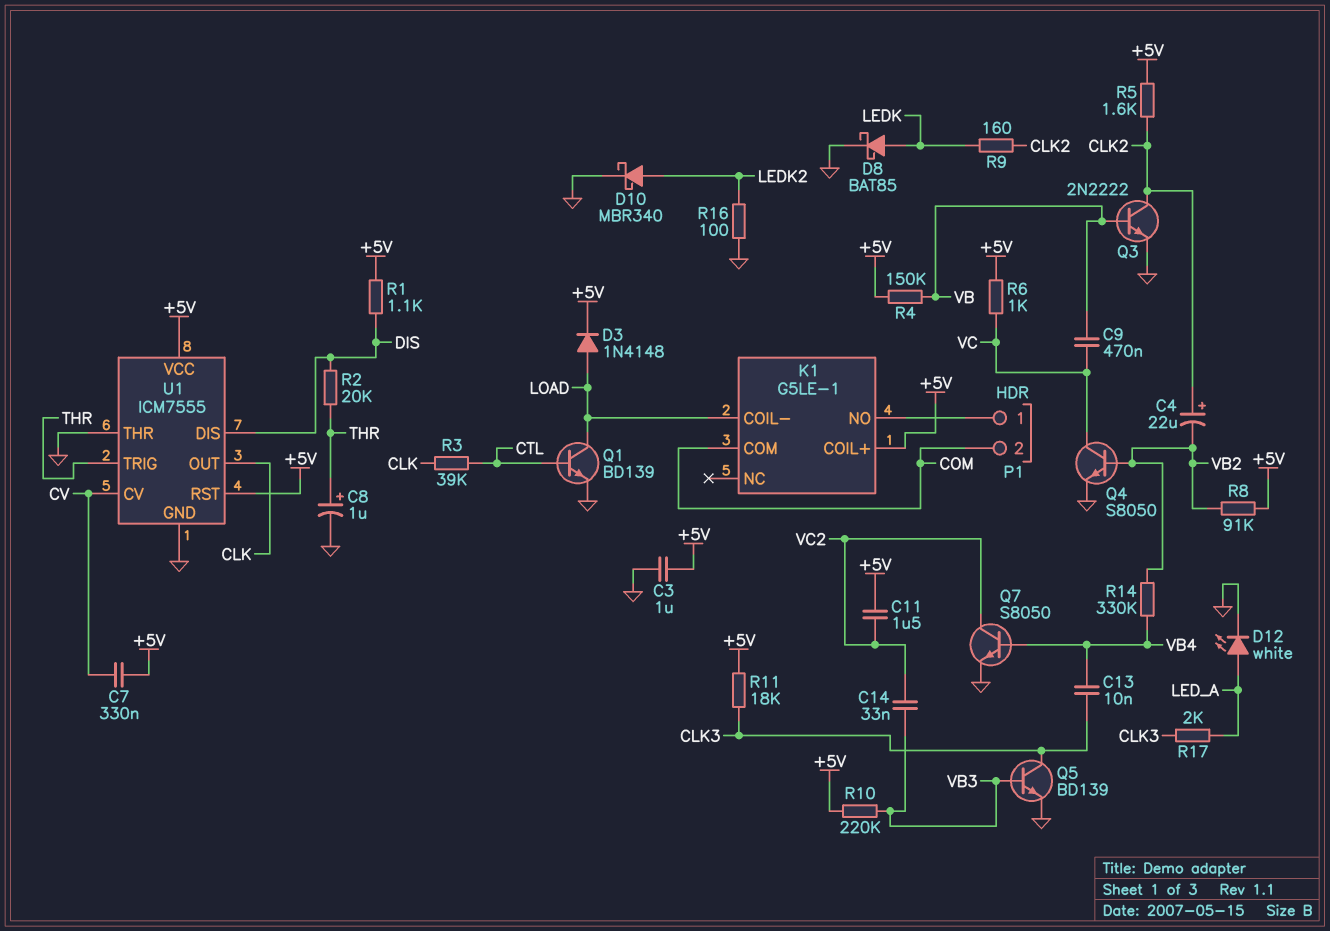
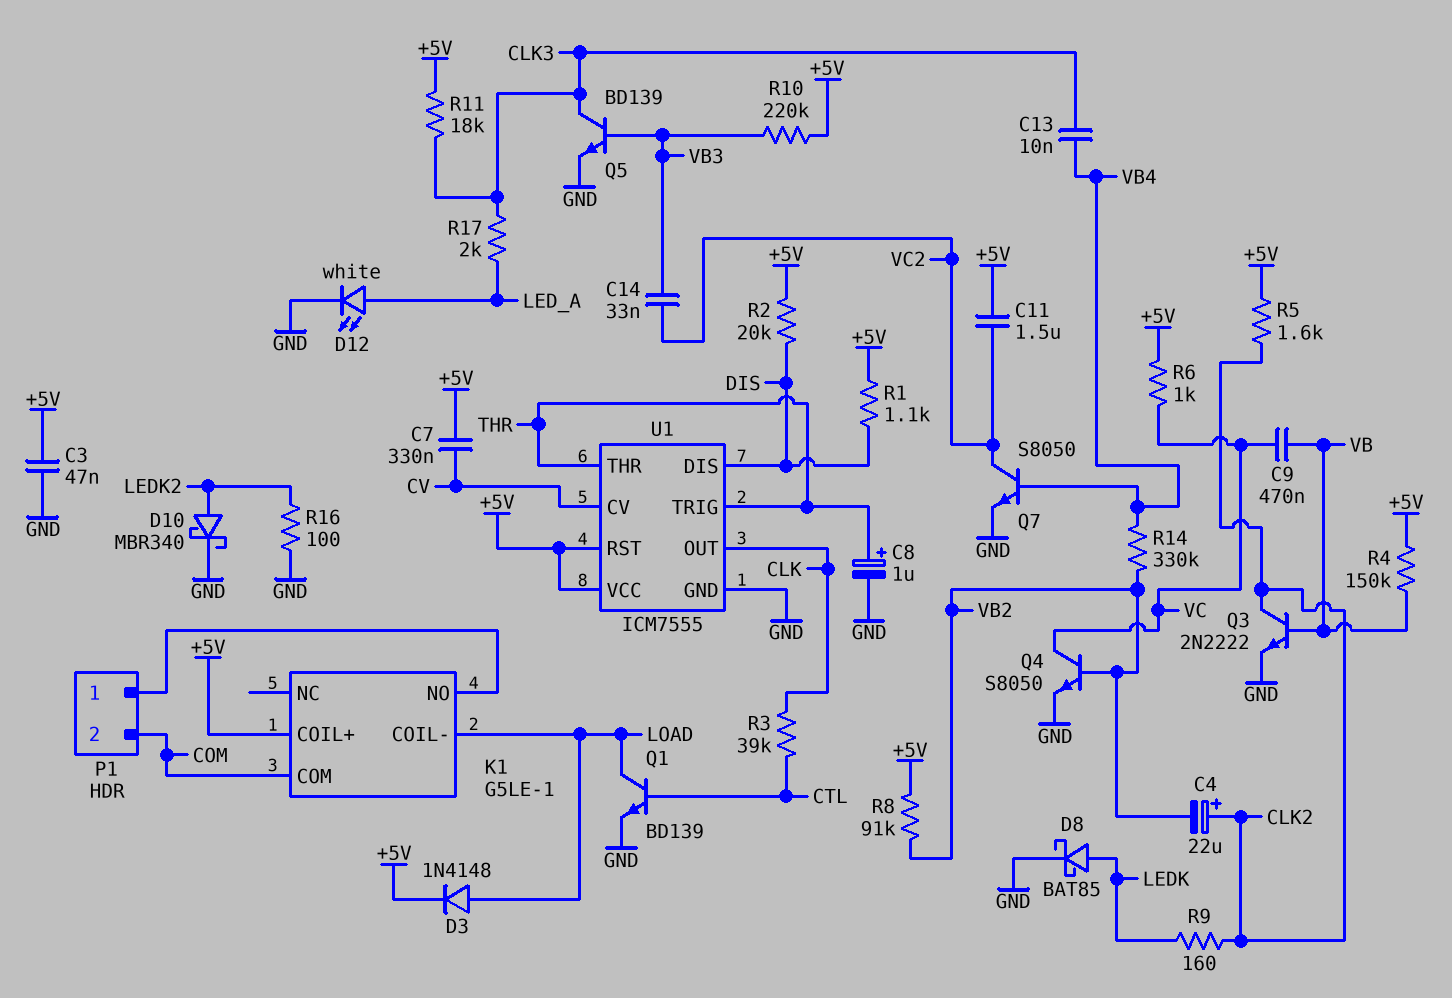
C3: 1uF (+5V, GND) -> 47nF (+5V, GND)
R2: 20k (DIS, THR) -> 20k (+5V, DIS)
U1 pin THR: GND -> THR

